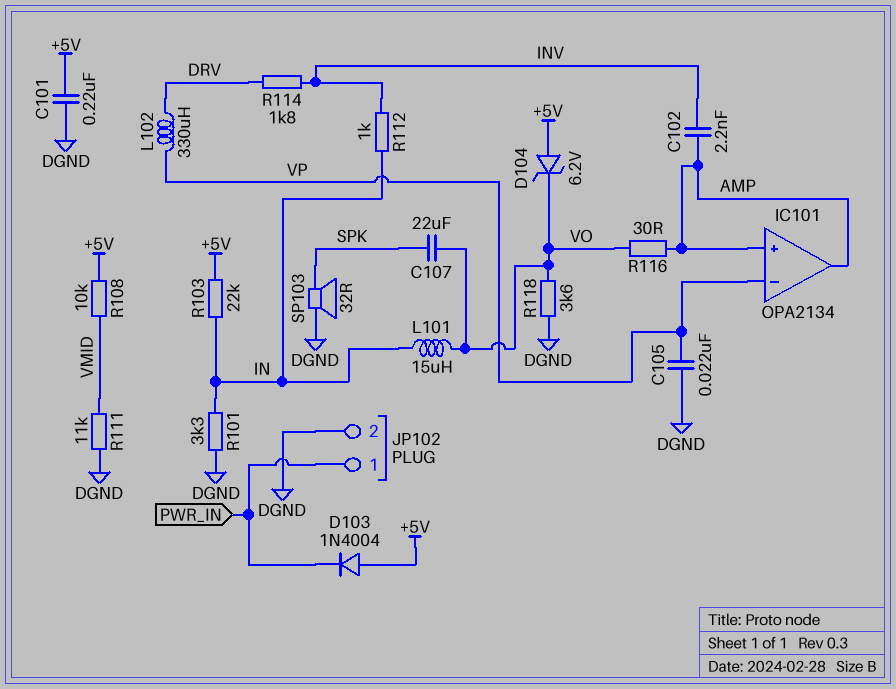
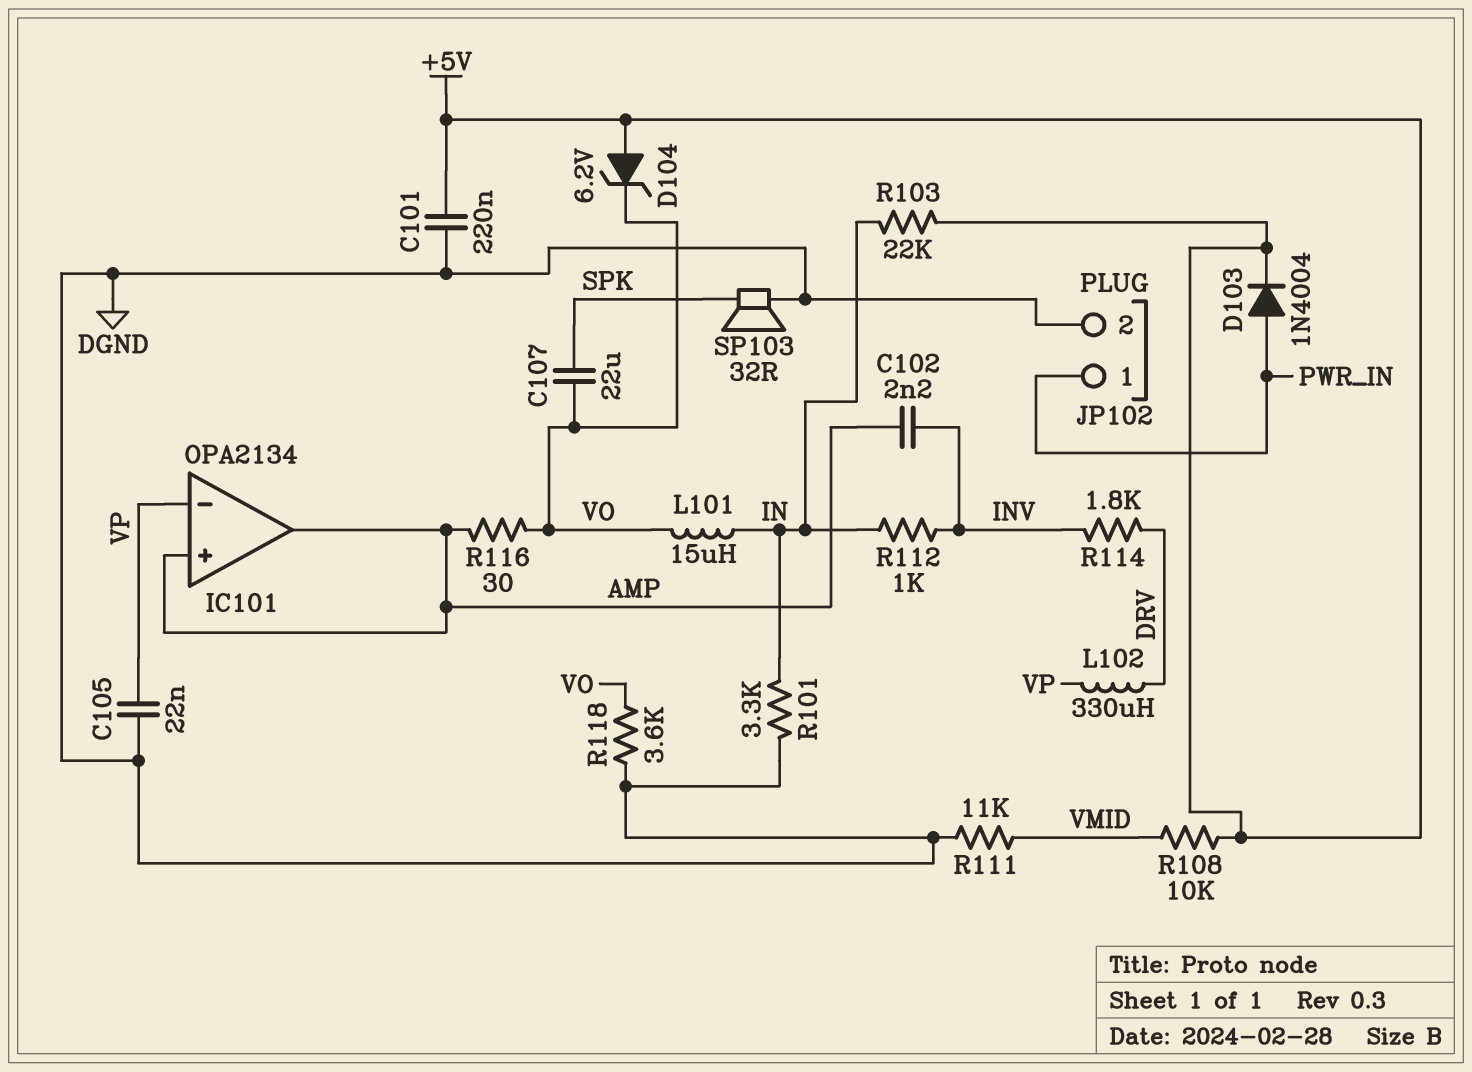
D103: diode 1N4004 (A +5V, K PWR_IN) -> diode 1N4004 (A PWR_IN, K +5V)

